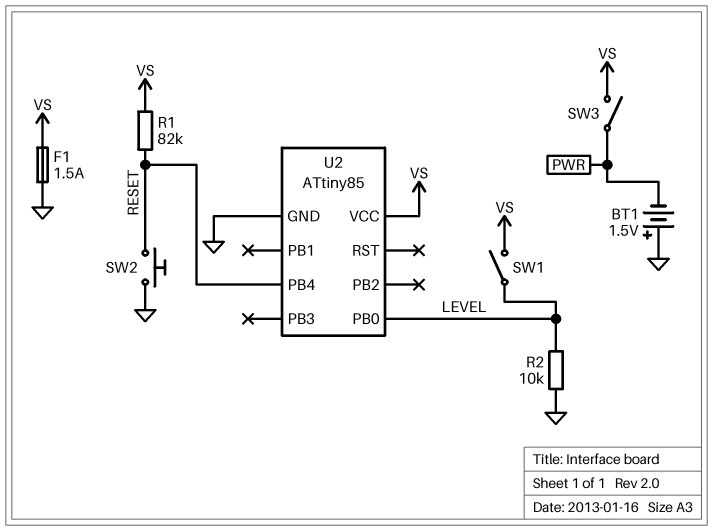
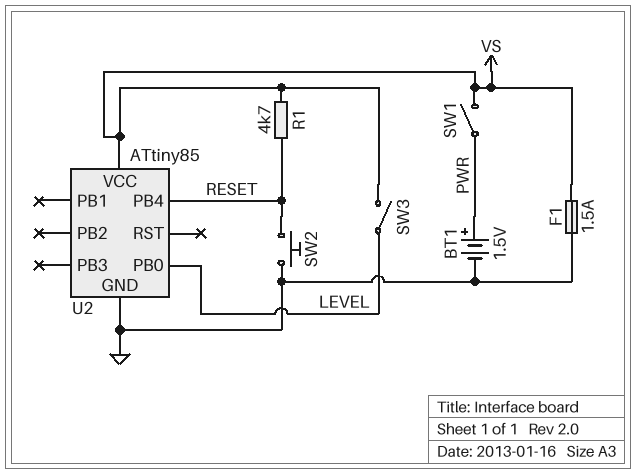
BT1: 1.5V (plus GND, minus PWR) -> 1.5V (plus PWR, minus GND)
R1: 82k (RESET, VS) -> 4.7k (RESET, VS)
R2: 10k (GND, LEVEL) -> none
SW1: switch (LEVEL, VS) -> switch (PWR, VS)
SW3: switch (PWR, VS) -> switch (LEVEL, VS)

